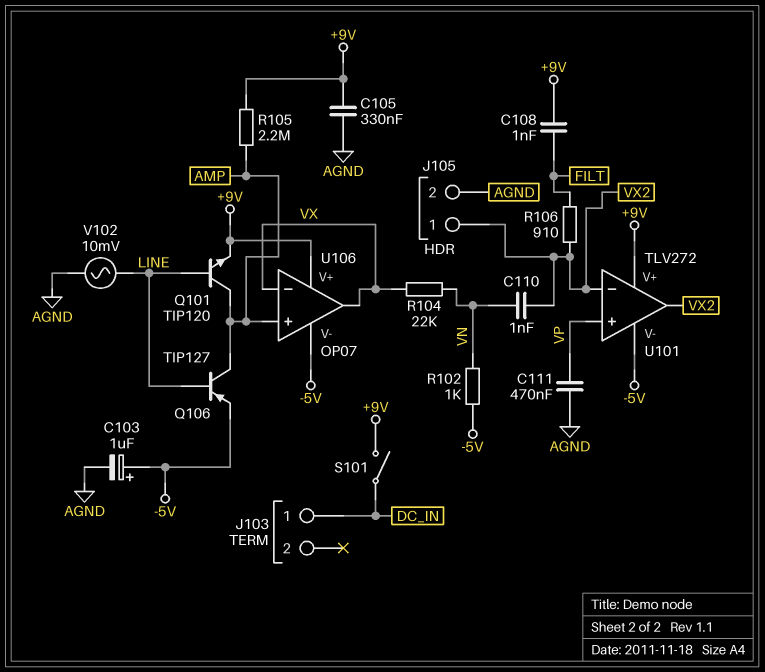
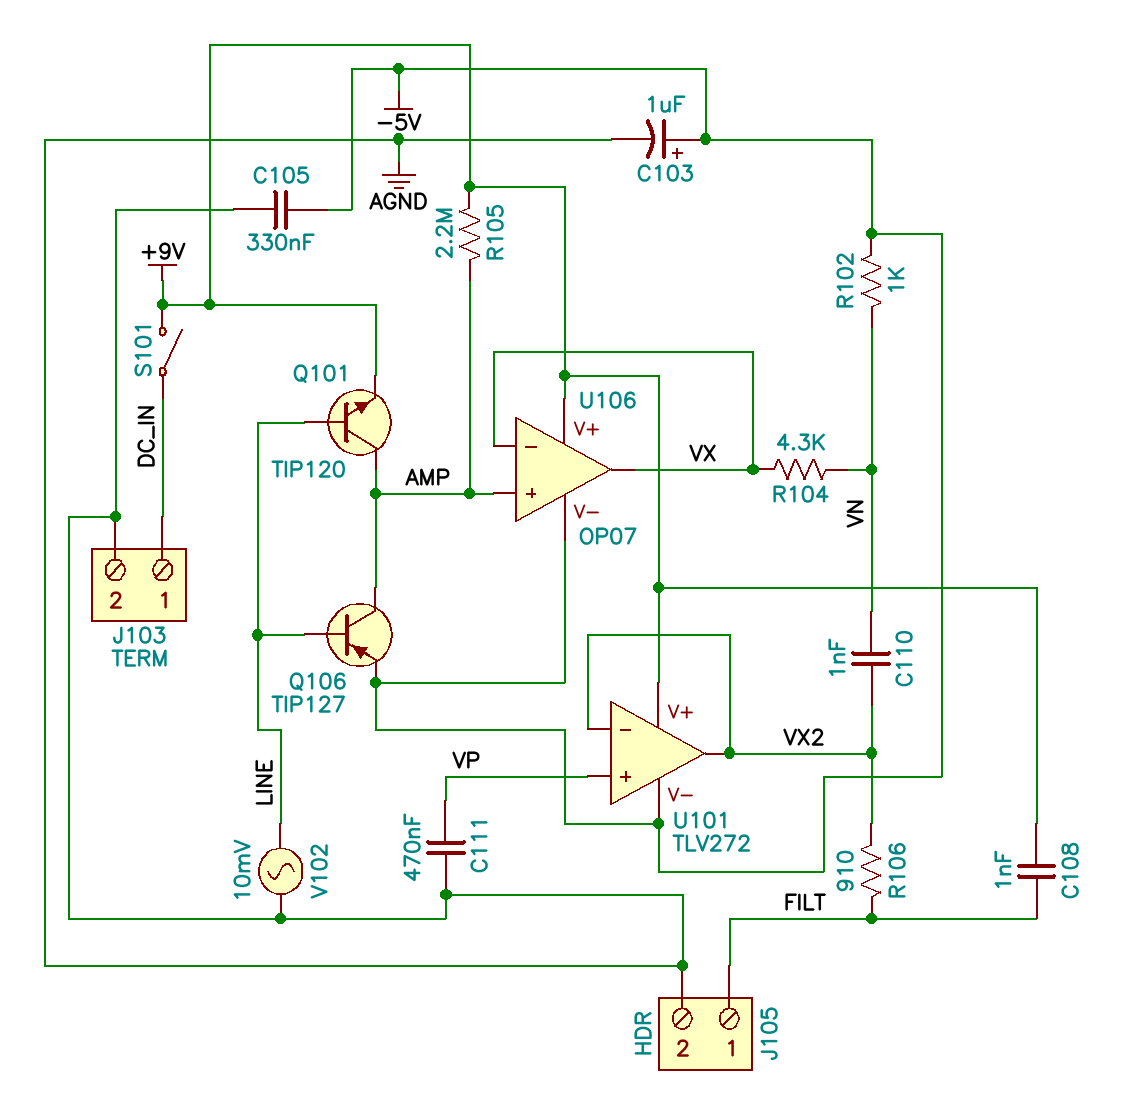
C105: 330nF (+9V, AGND) -> 330nF (-5V, AGND)
J103 pin 2: none -> AGND
J105 pin 1: VX2 -> FILT
R104: 22k (VN, VX) -> 4.3k (VN, VX)

